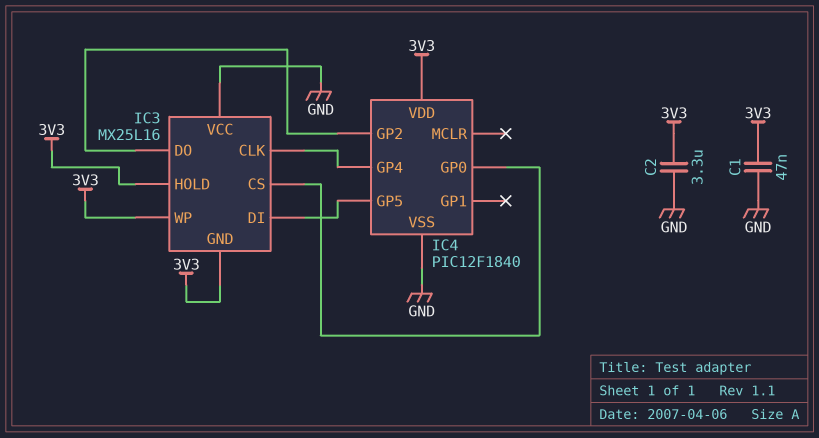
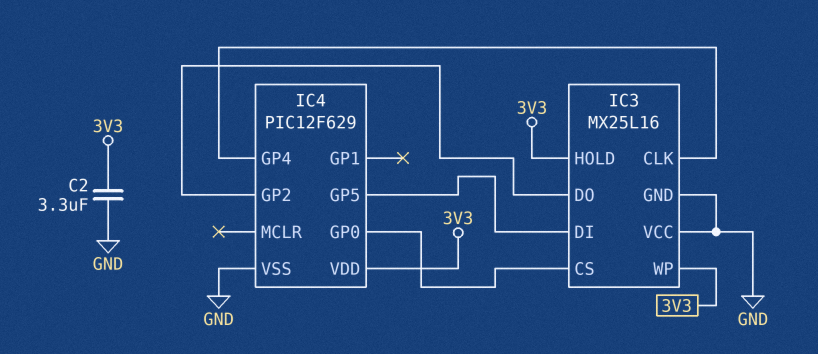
C1: 47nF (3V3, GND) -> none
IC3 pin GND: 3V3 -> GND
IC4: PIC12F1840 -> PIC12F629

